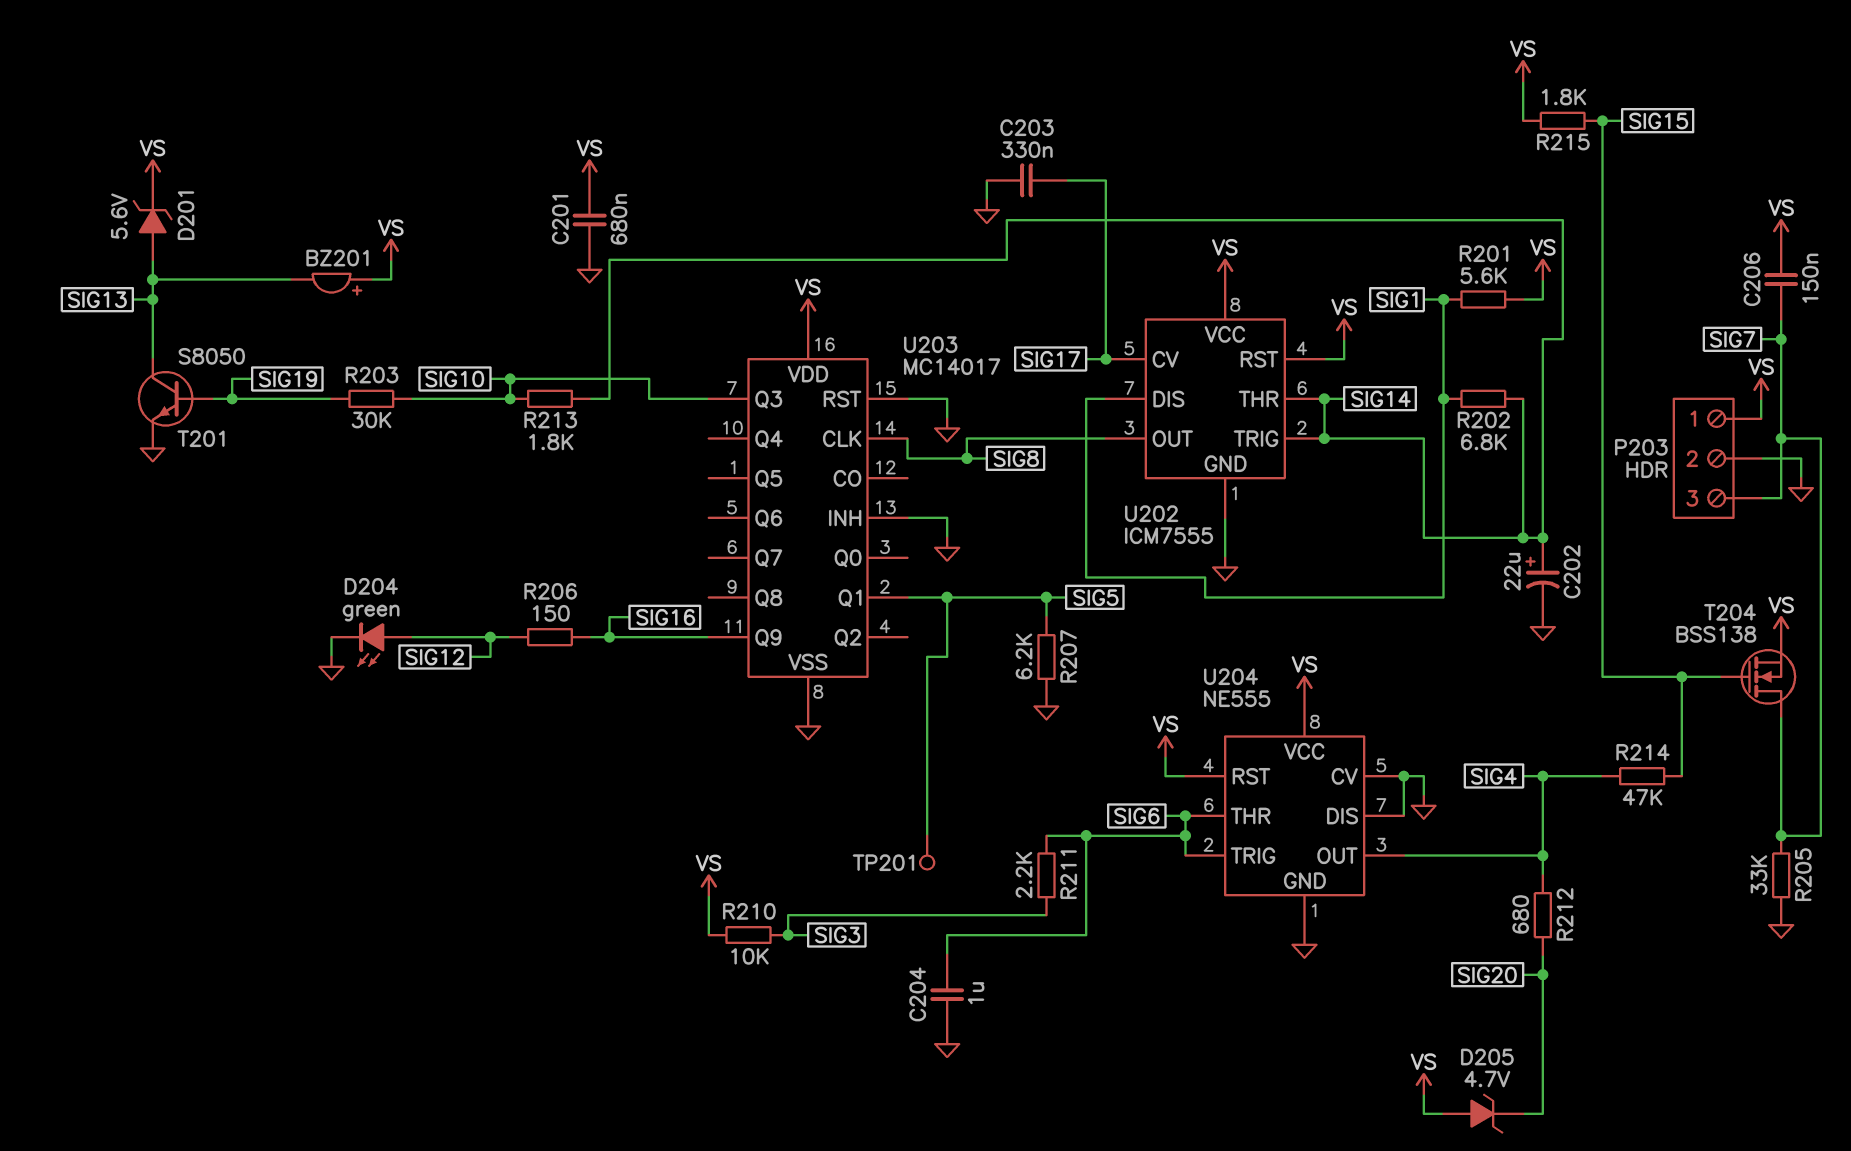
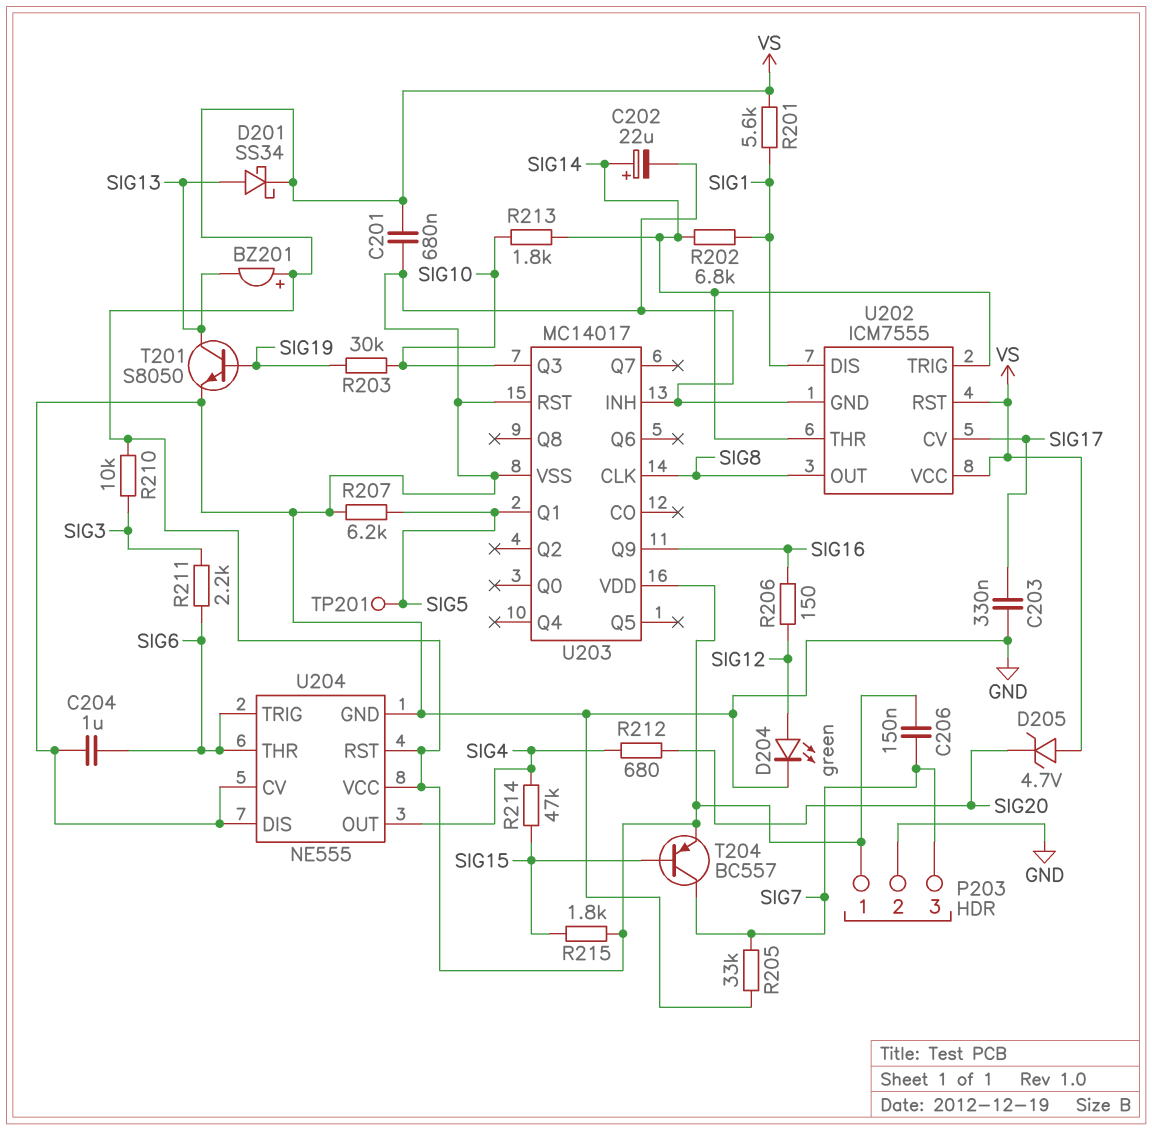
D201: zener 5.6V (A SIG13, K VS) -> schottky SS34 (A SIG13, K VS)
T204: NMOS BSS138 (G SIG15, D SIG7, S VS) -> PNP BC557 (B SIG15, C SIG7, E VS)

